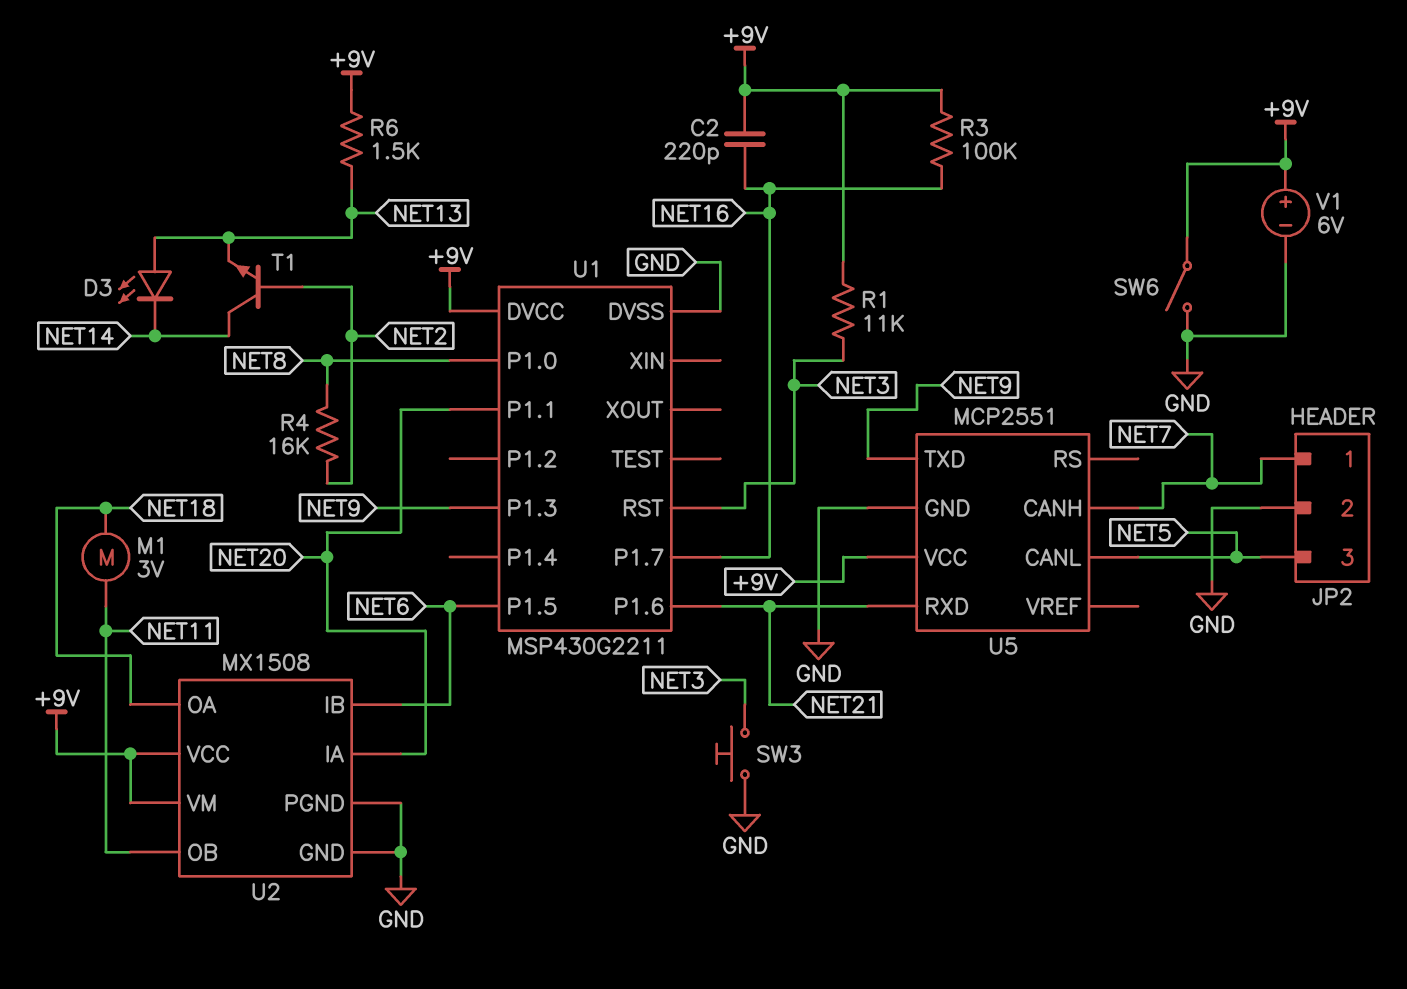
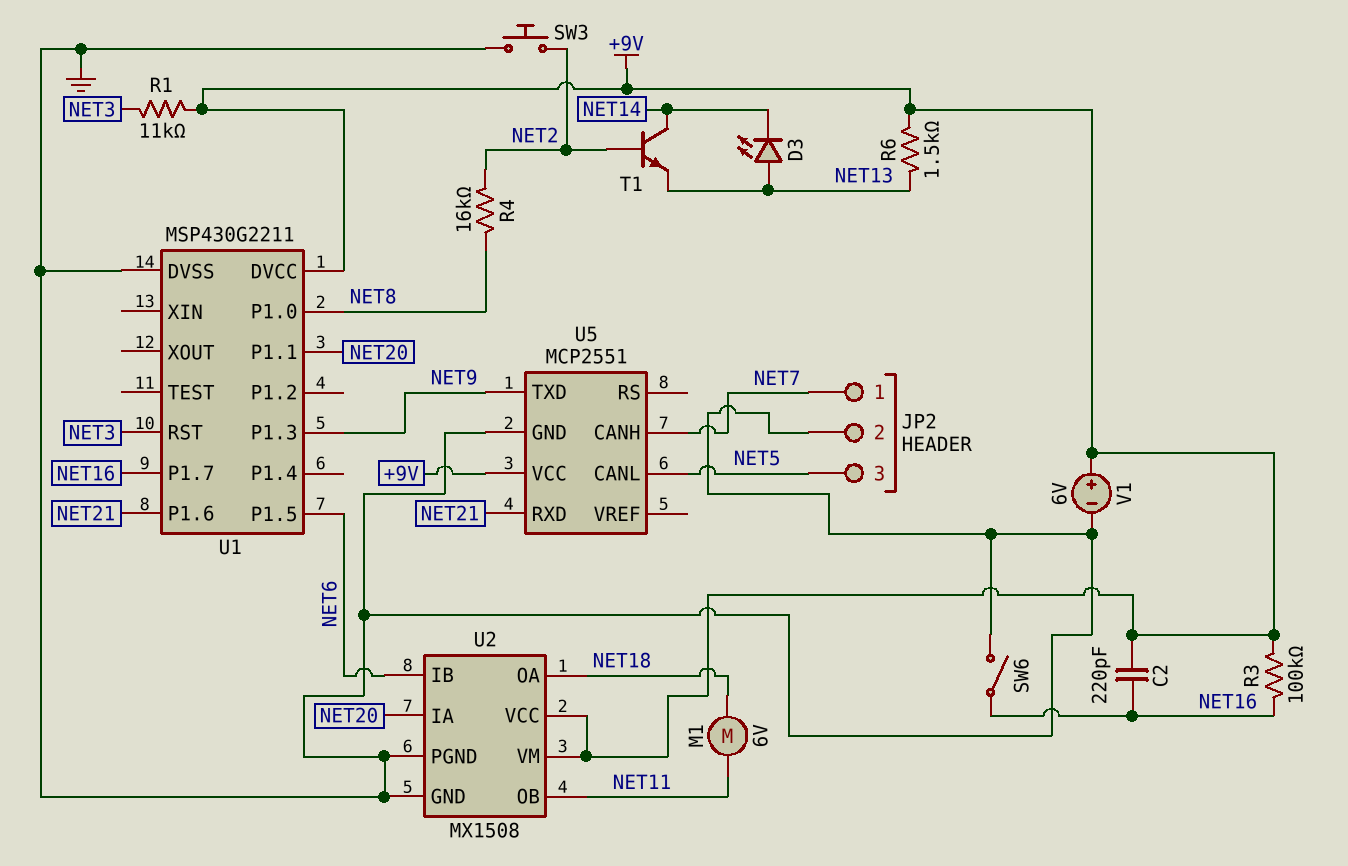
M1: motor 3V (NET11, NET18) -> motor 6V (NET11, NET18)
SW3: button (GND, NET3) -> button (GND, NET2)
SW6: switch (+9V, GND) -> switch (GND, NET16)

